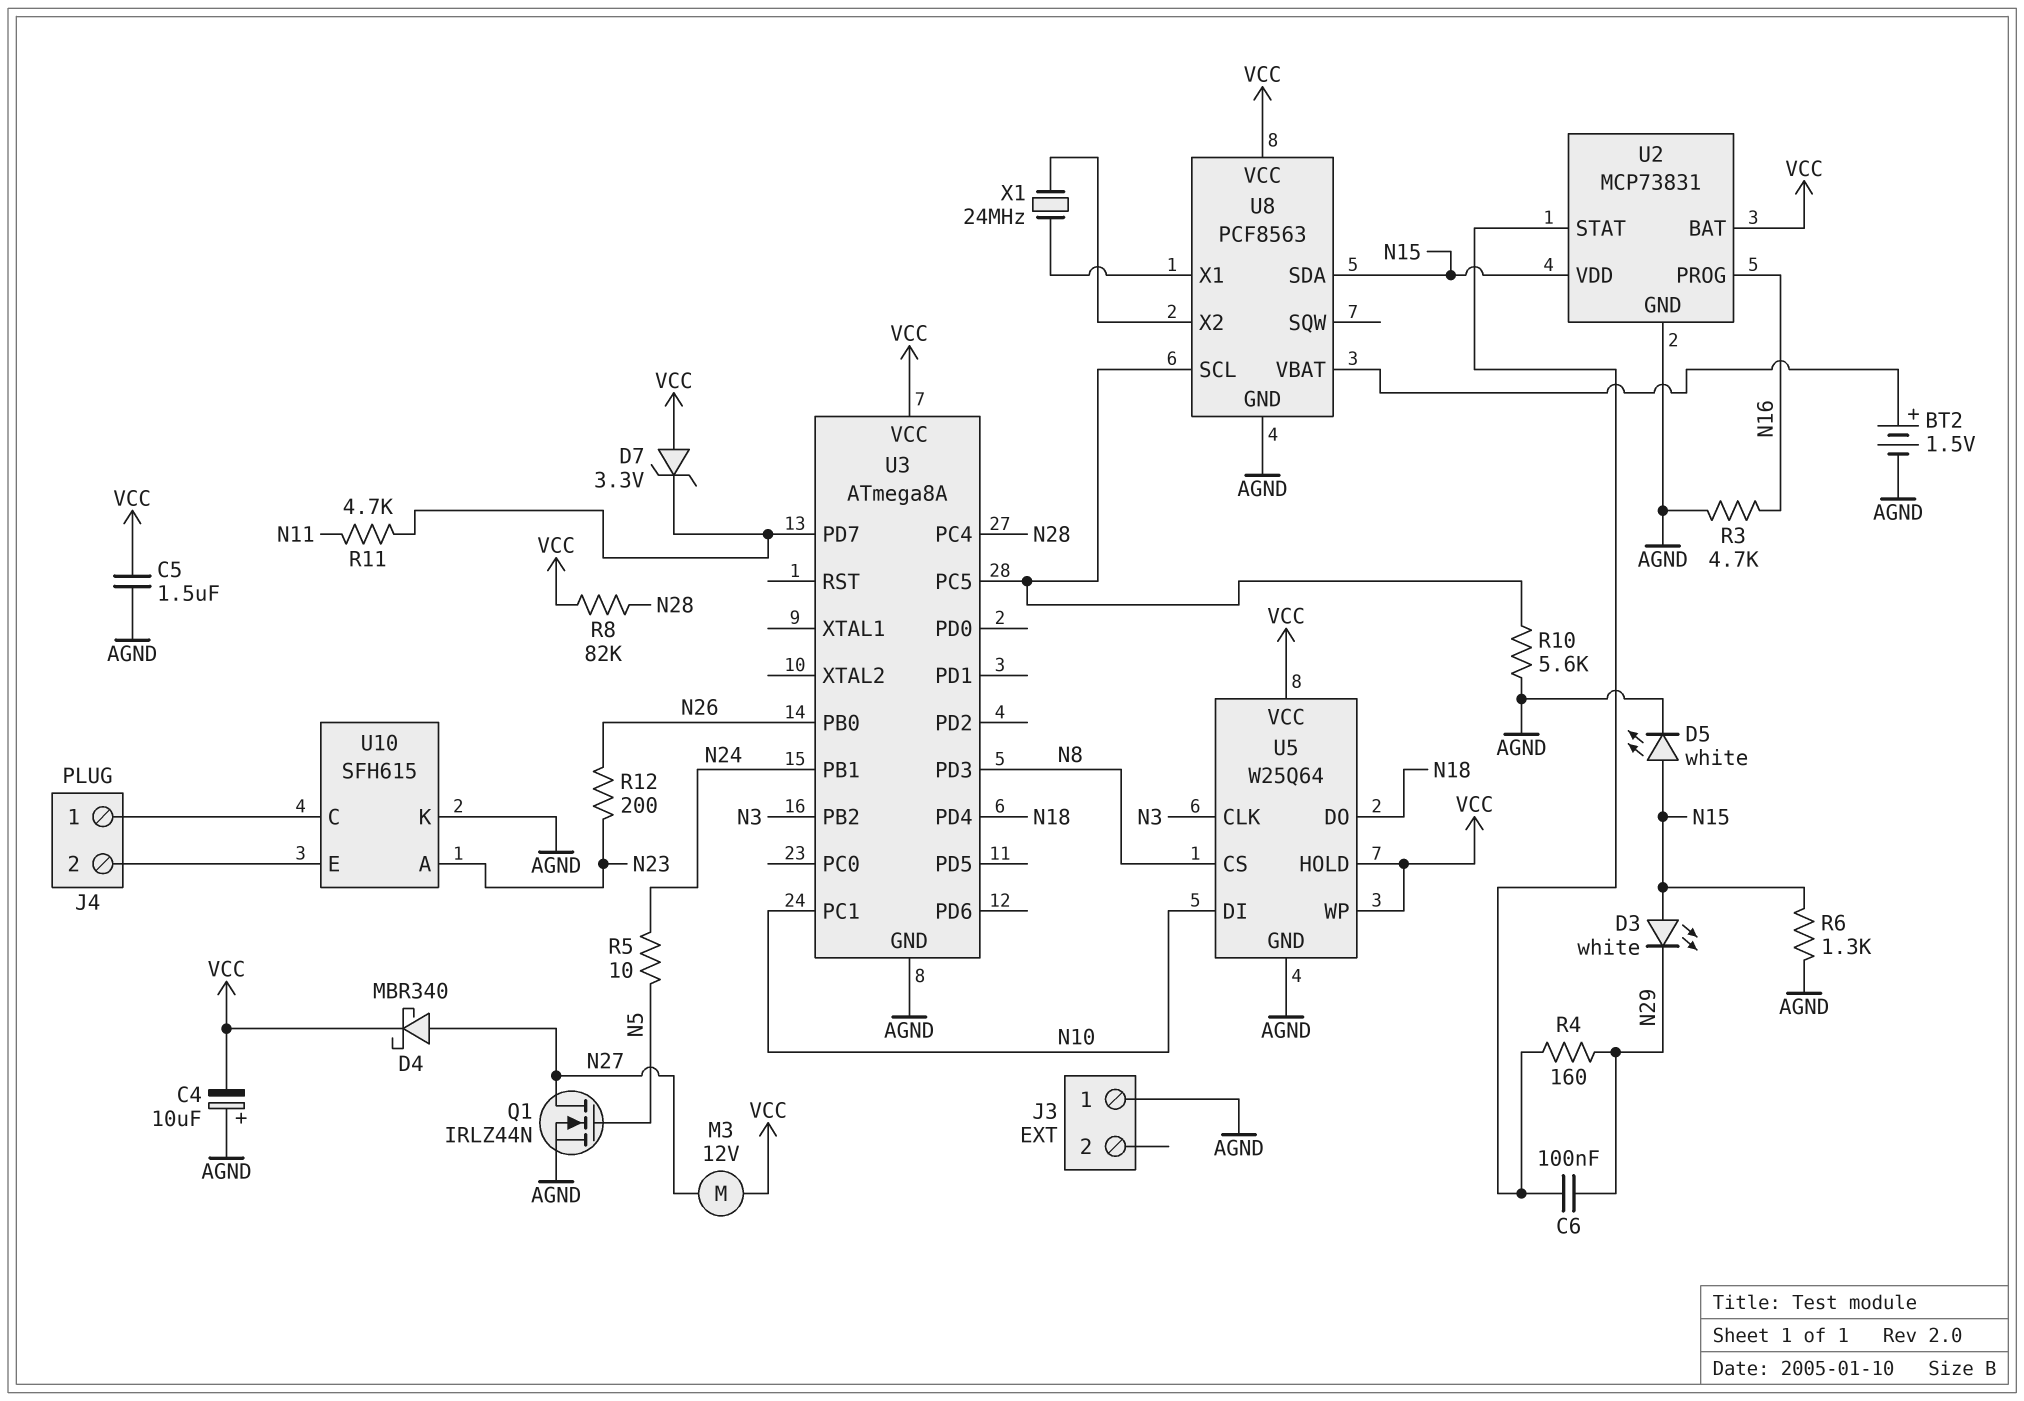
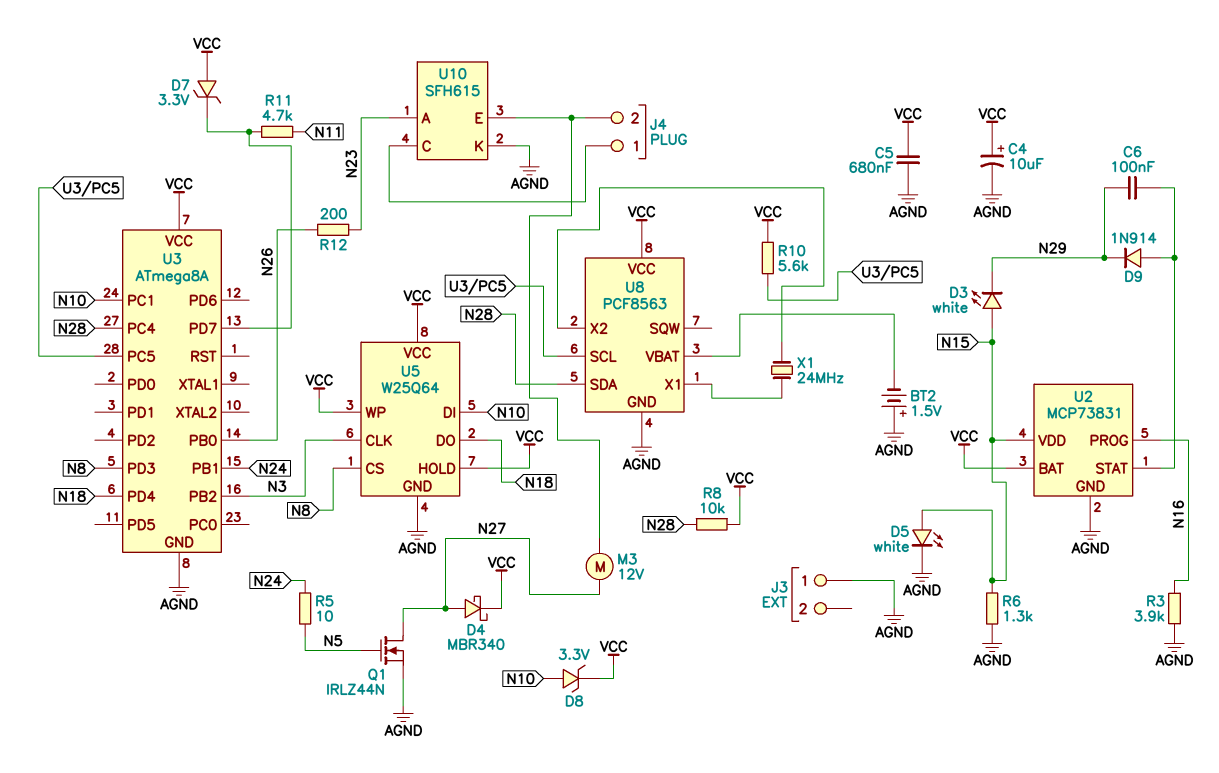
BT2: 1.5V (plus U8/VBAT, minus AGND) -> 1.5V (plus AGND, minus U8/VBAT)
C4: 10uF (plus AGND, minus VCC) -> 10uF (plus VCC, minus AGND)
C5: 1.5uF (AGND, VCC) -> 680nF (AGND, VCC)
D8: none -> zener 3.3V (A N10, K VCC)
D9: none -> diode 1N914 (A U2/STAT, K N29)
M3: motor 12V (N27, VCC) -> motor 12V (J4/2, N27)
R3: 4.7k (AGND, N16) -> 3.9k (AGND, N16)
R4: 160 (N29, U2/STAT) -> none
R8: 82k (N28, VCC) -> 10k (N28, VCC)
R10: 5.6k (AGND, U3/PC5) -> 5.6k (U3/PC5, VCC)
U8 pin SDA: N15 -> N28

